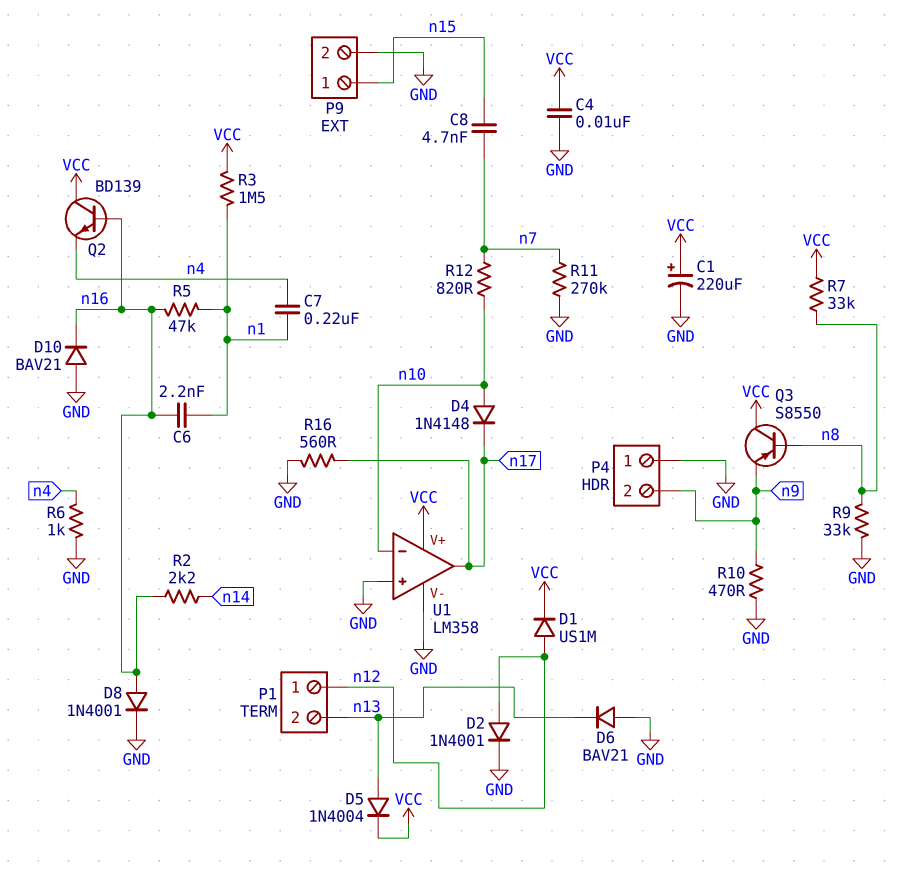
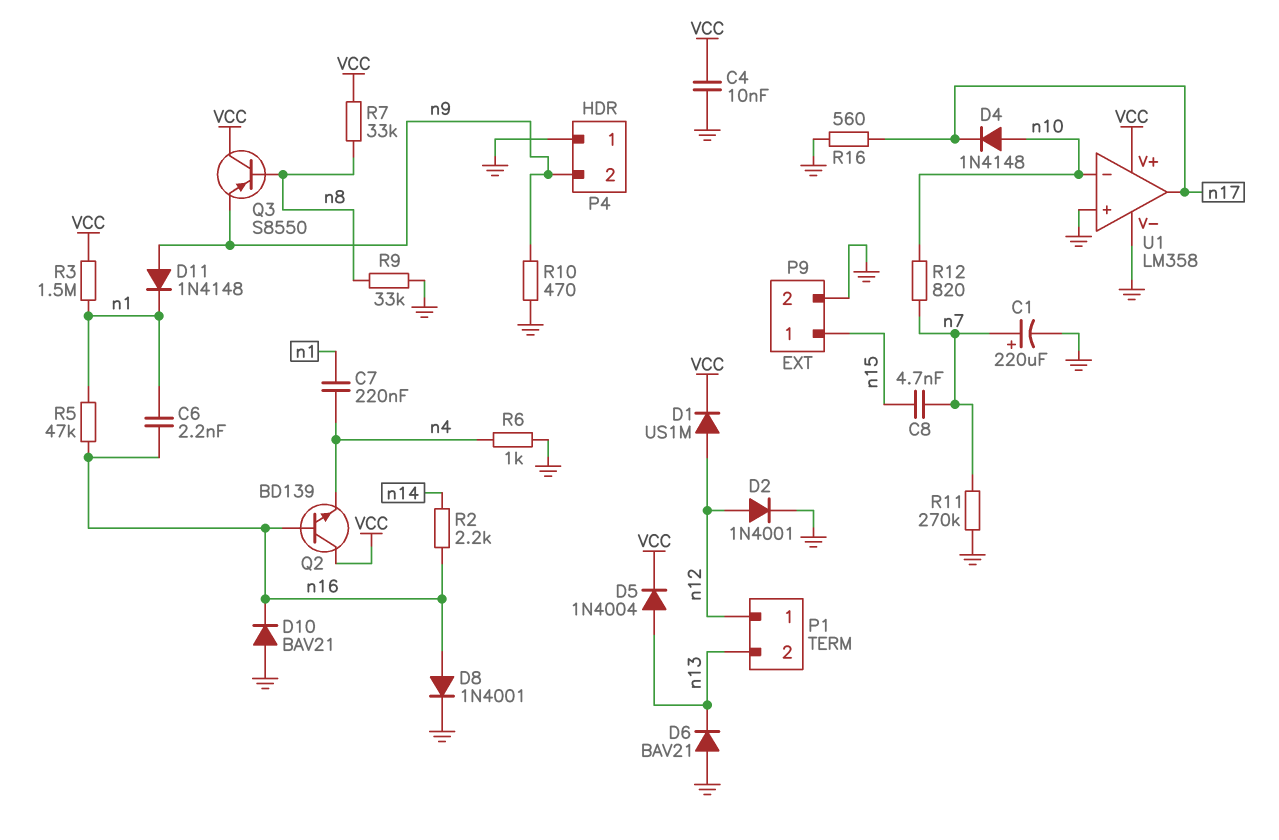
C1: 220uF (plus VCC, minus GND) -> 220uF (plus n7, minus GND)
D11: none -> diode 1N4148 (A n9, K n1)

